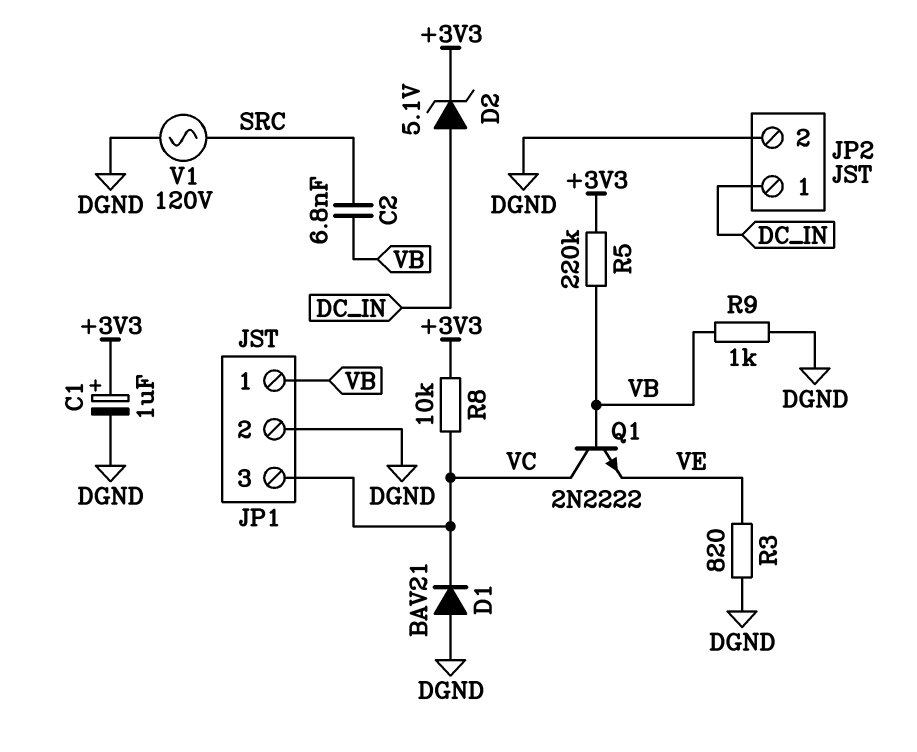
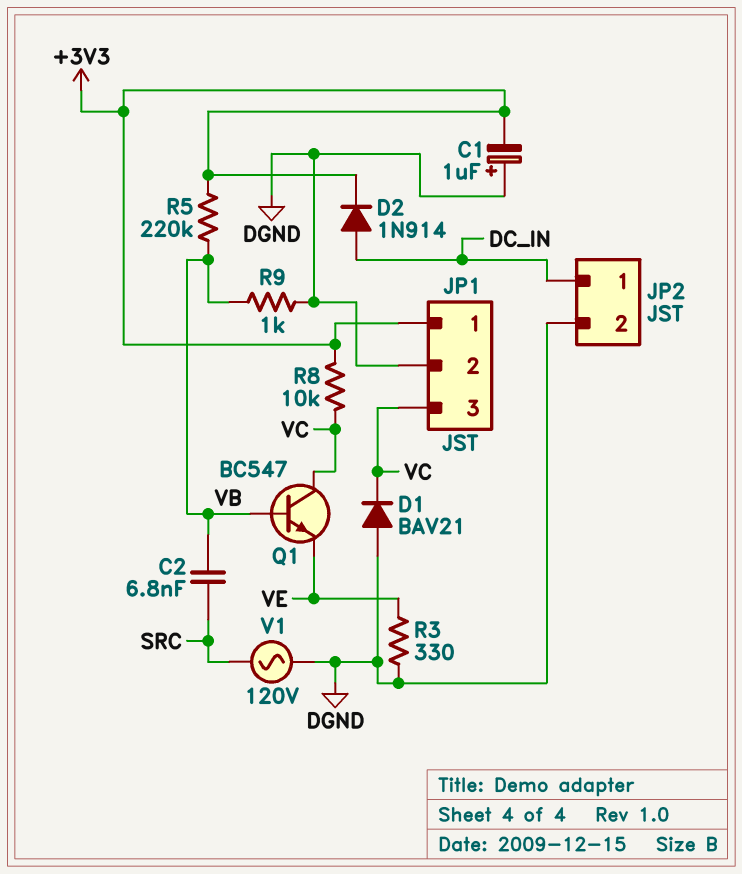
C1: 1uF (plus +3V3, minus DGND) -> 1uF (plus DGND, minus +3V3)
D2: zener 5.1V (A DC_IN, K +3V3) -> diode 1N914 (A DC_IN, K +3V3)
JP1 pin 1: VB -> +3V3
Q1: NPN 2N2222 (B VB, C VC, E VE) -> NPN BC547 (B VB, C VC, E VE)
R3: 820 (DGND, VE) -> 330 (DGND, VE)

